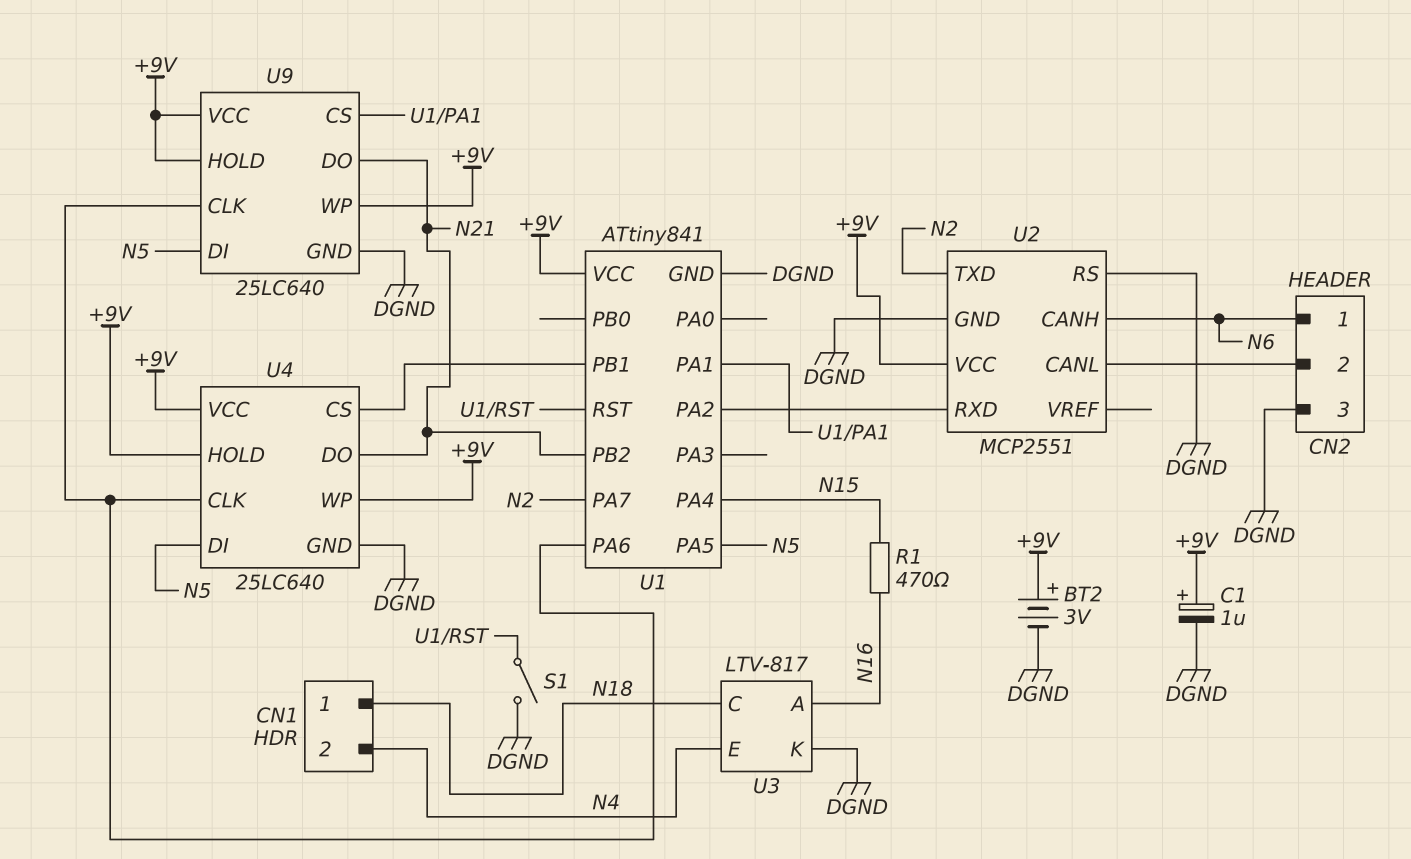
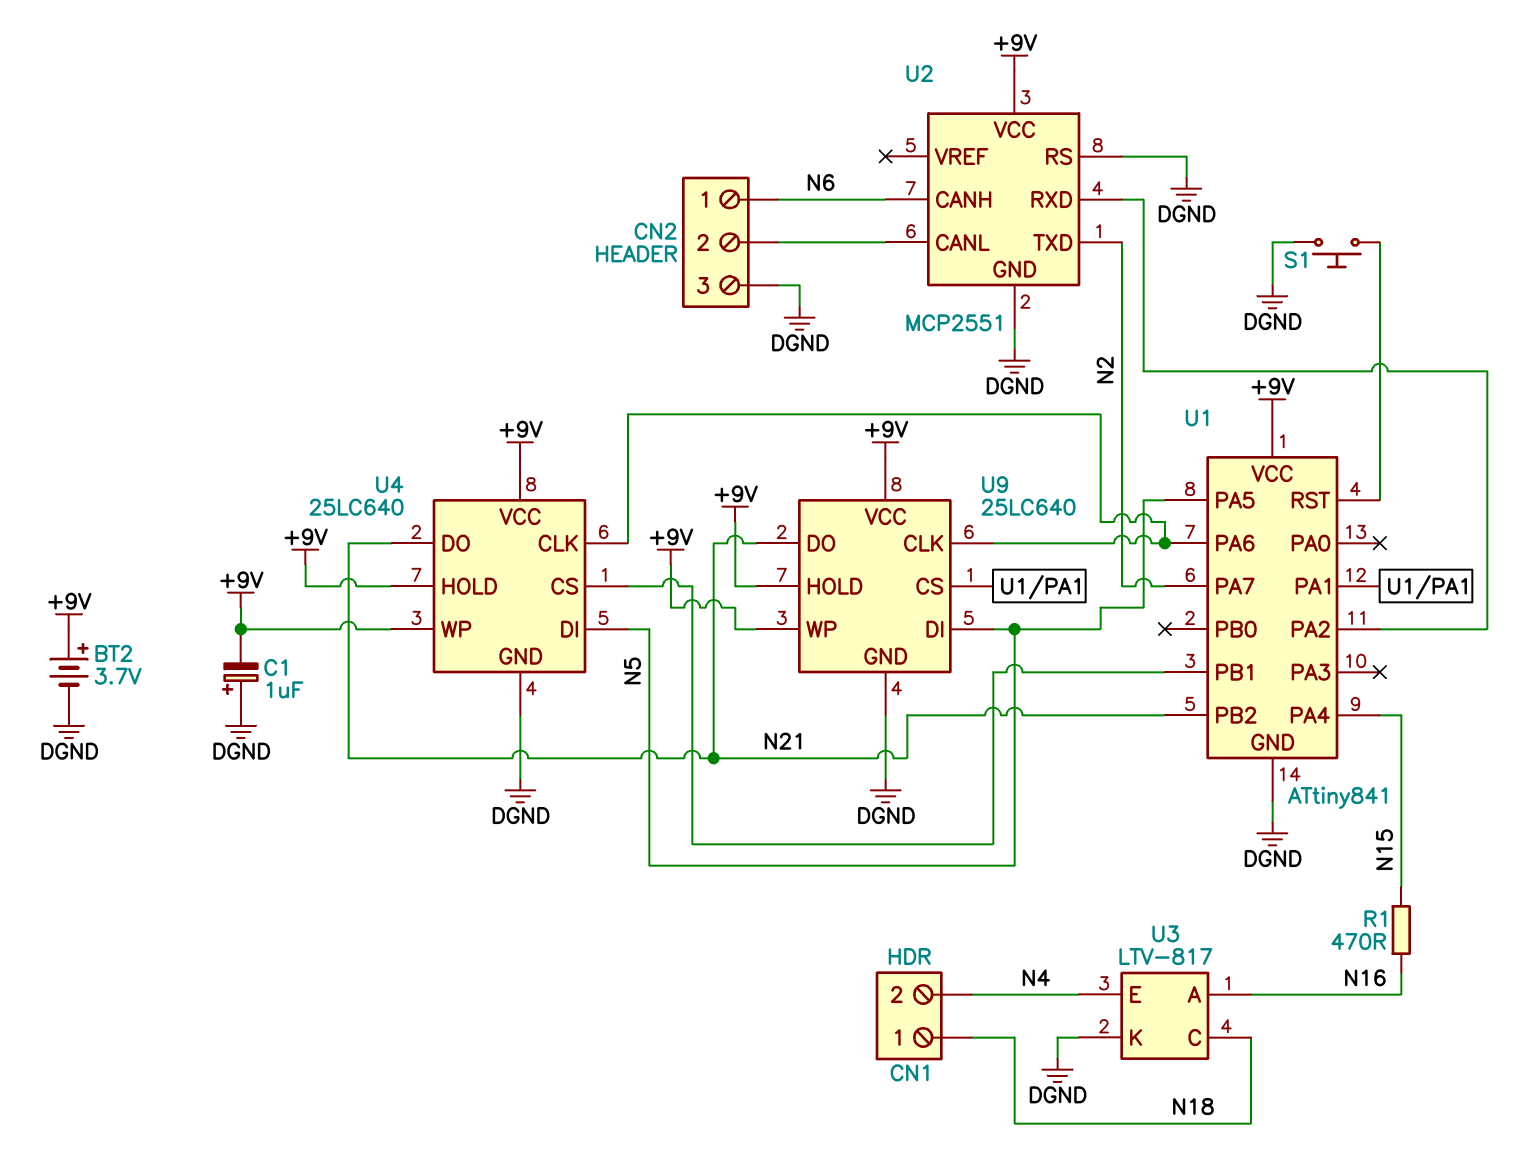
BT2: 3V (plus +9V, minus DGND) -> 3.7V (plus +9V, minus DGND)
C1: 1uF (plus +9V, minus DGND) -> 1uF (plus DGND, minus +9V)
S1: switch (DGND, U1/RST) -> button (DGND, U1/RST)

